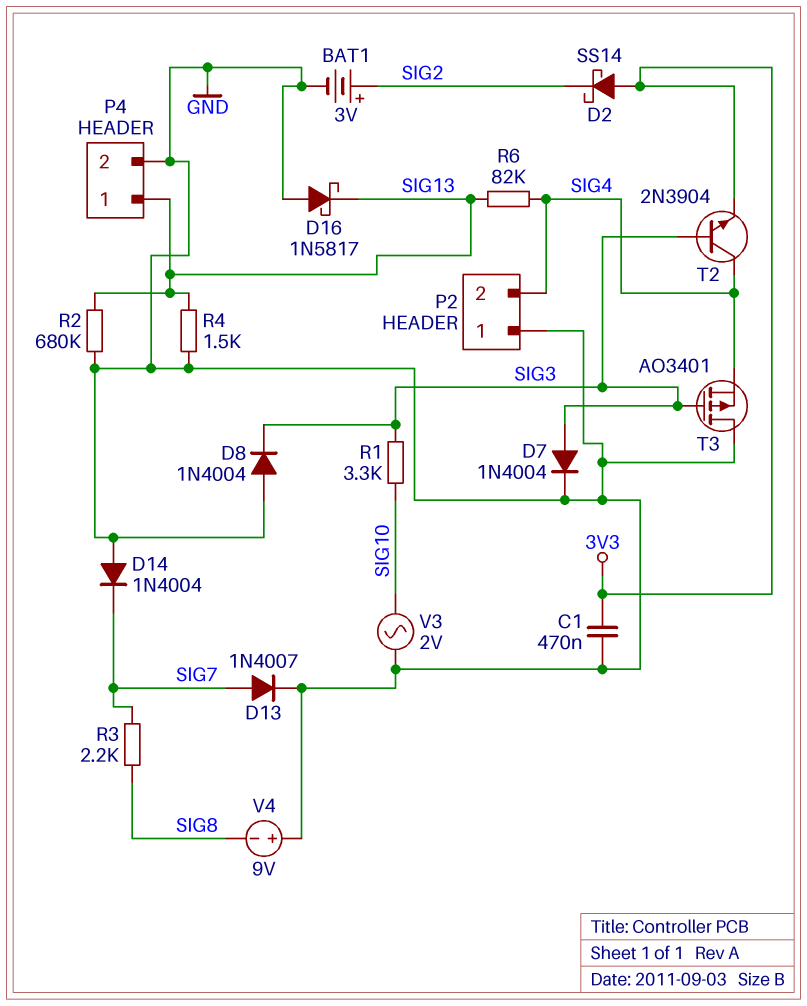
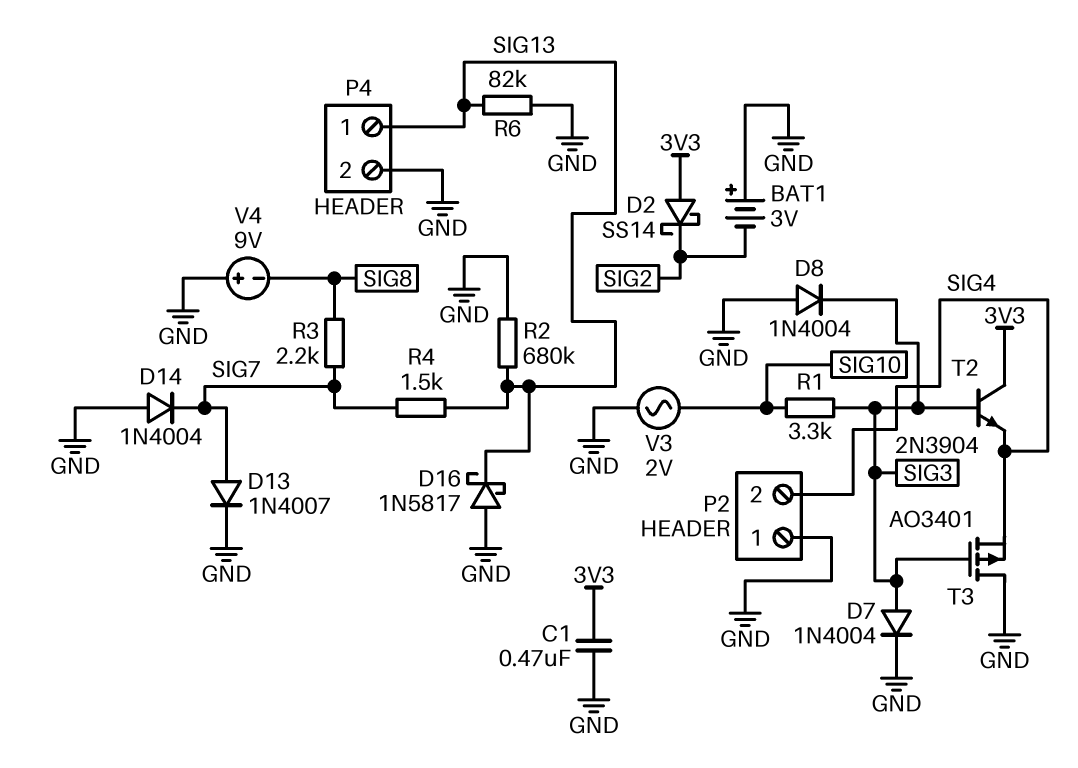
BAT1: 3V (plus SIG2, minus GND) -> 3V (plus GND, minus SIG2)
R4: 1.5k (GND, SIG13) -> 1.5k (SIG7, SIG13)
R6: 82k (SIG4, SIG13) -> 82k (GND, SIG13)
T2: NPN 2N3904 (B SIG3, C SIG4, E 3V3) -> NPN 2N3904 (B SIG3, C 3V3, E SIG4)

